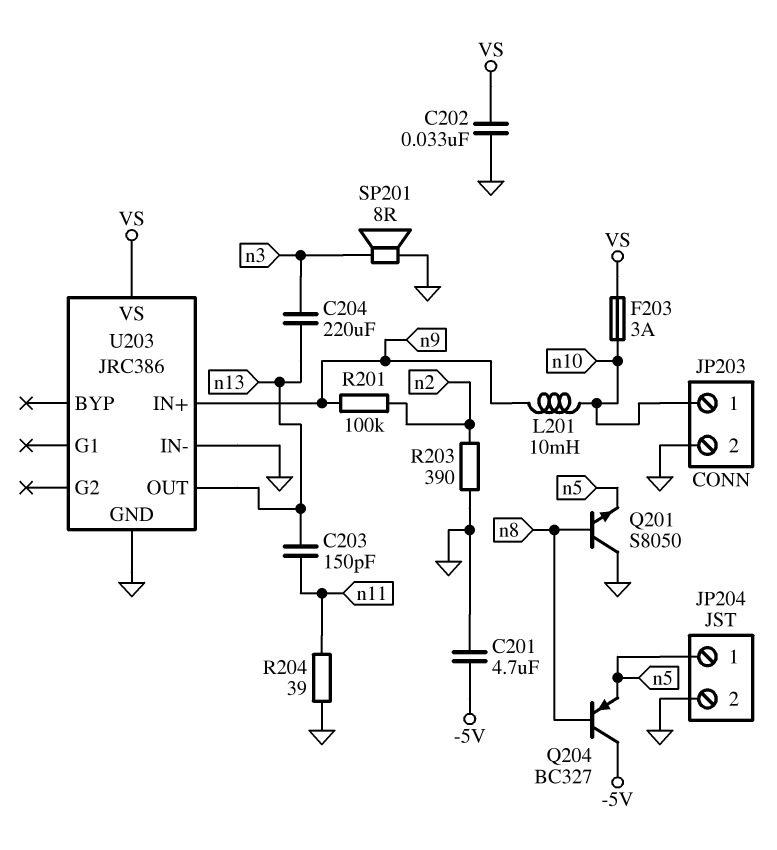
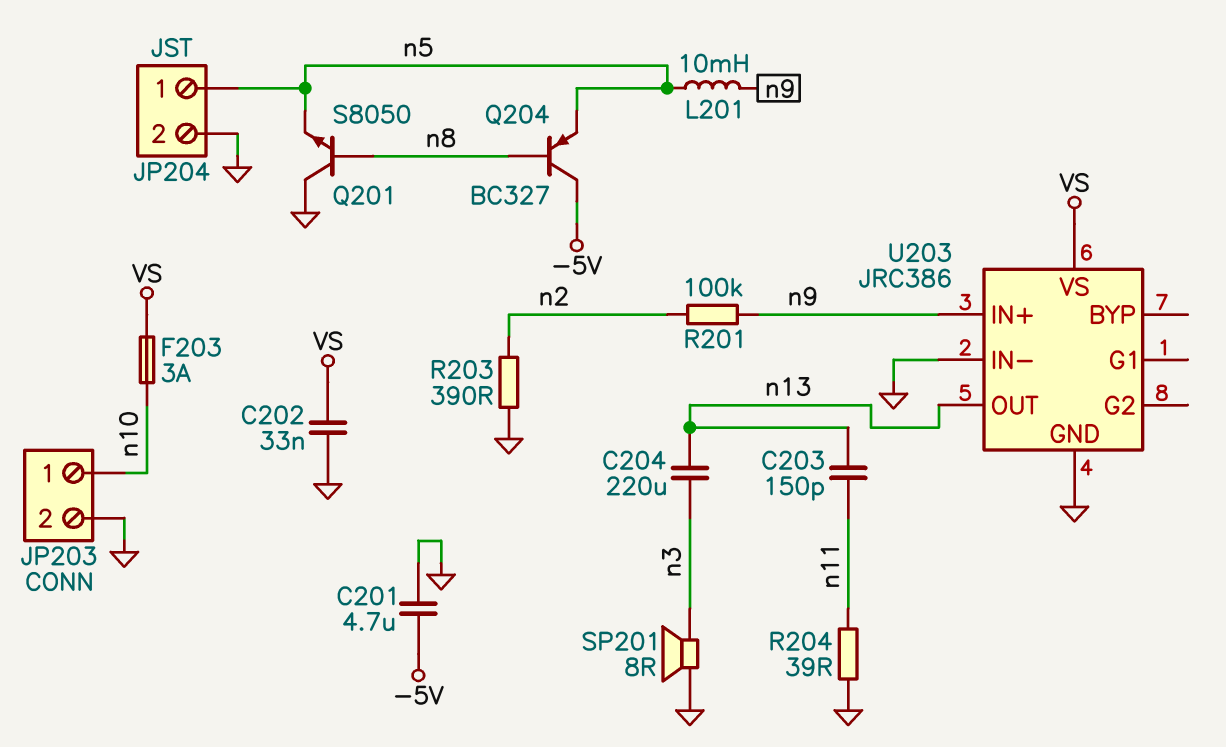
L201: 10mH (n9, n10) -> 10mH (n5, n9)

